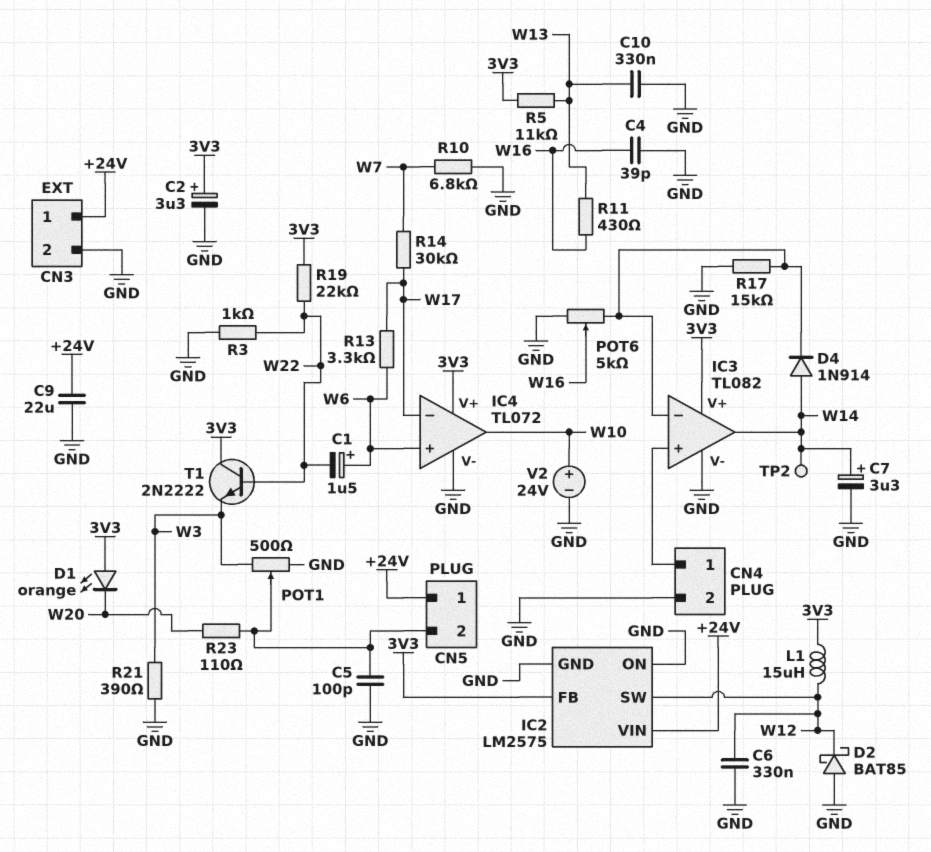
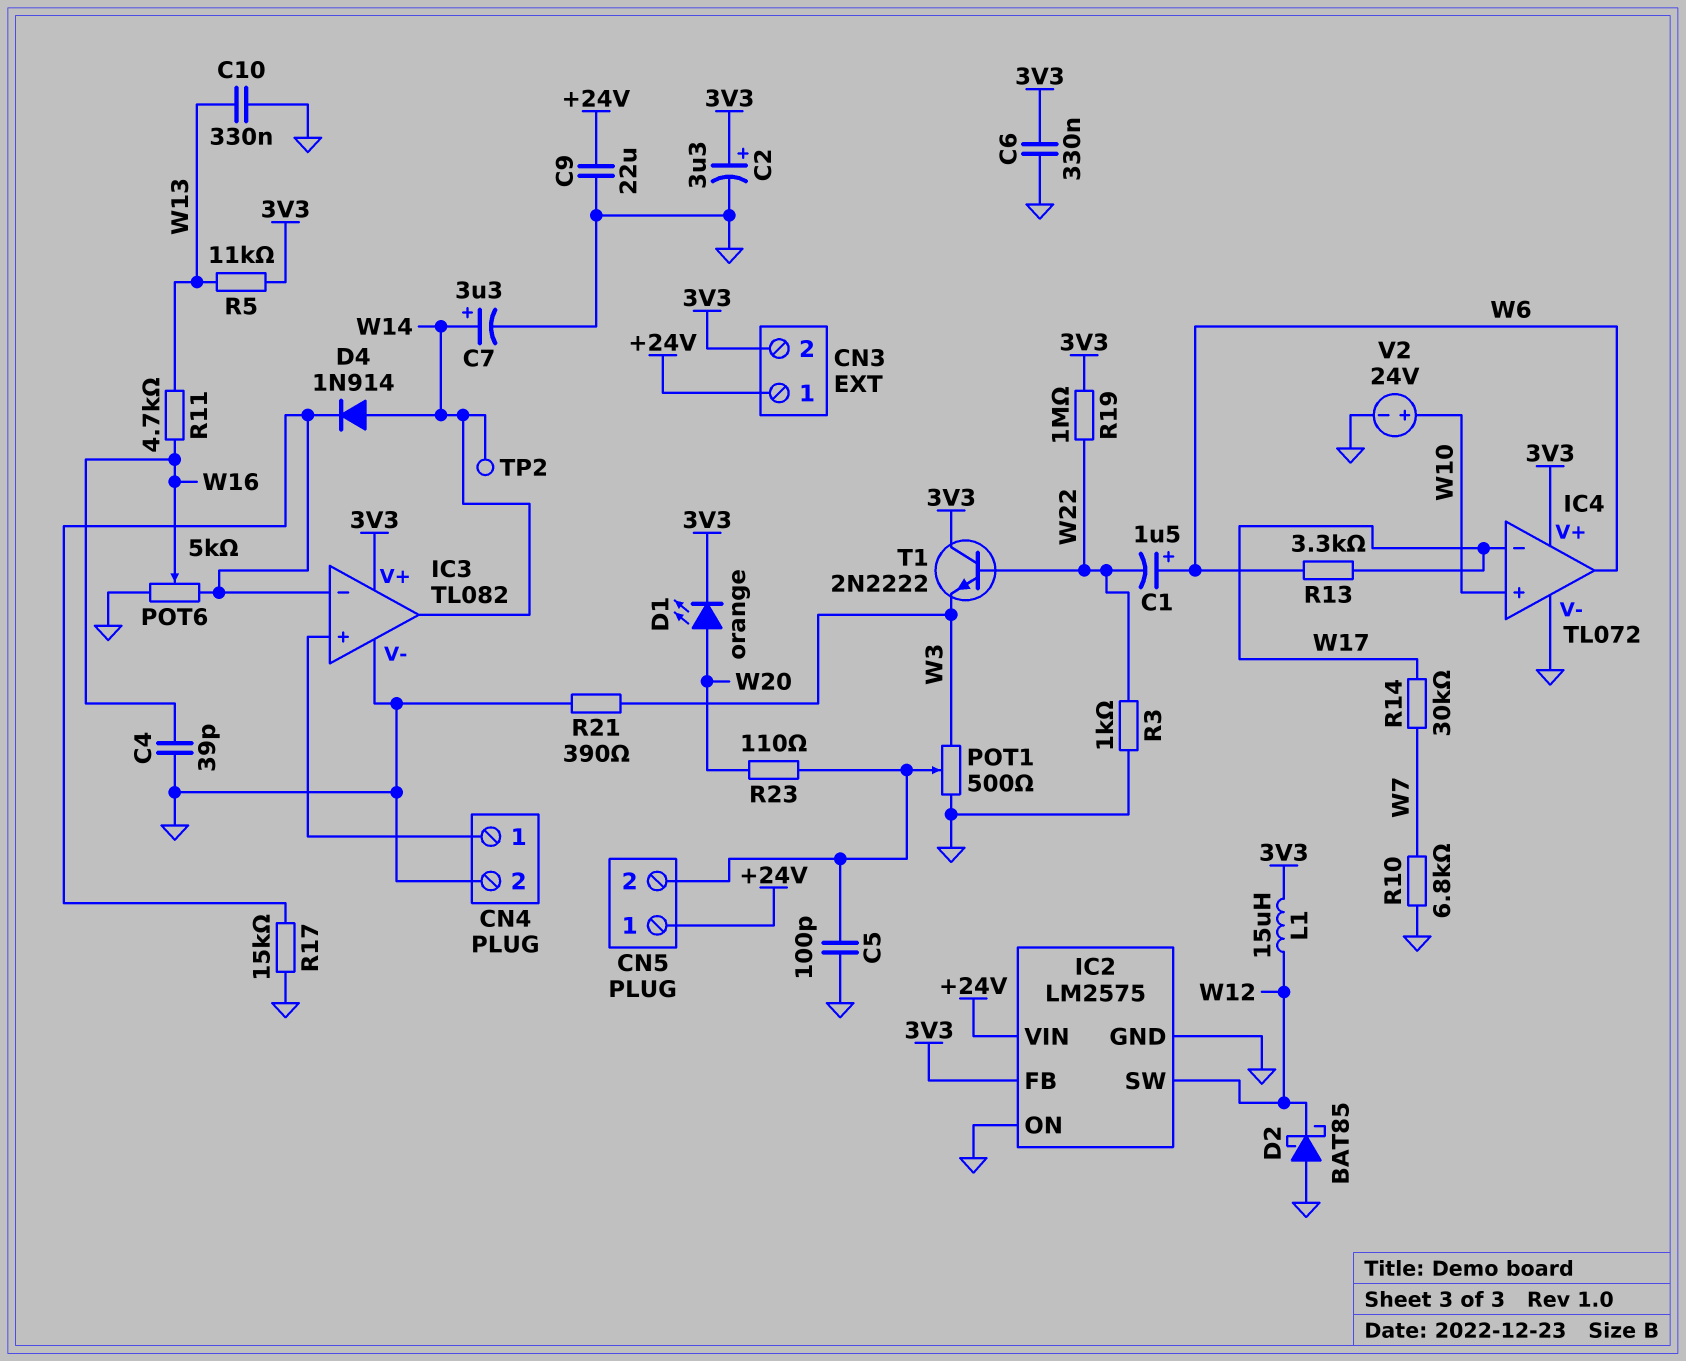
C6: 330nF (GND, W12) -> 330nF (3V3, GND)
CN3 pin 2: GND -> 3V3
D1: LED orange (A 3V3, K W20) -> LED orange (A W20, K 3V3)
IC4 pin in+: W6 -> W10
IC4 pin out: W10 -> W6
R11: 430 (W13, W16) -> 4.7k (W13, W16)
R19: 22k (3V3, W22) -> 1M (3V3, W22)

